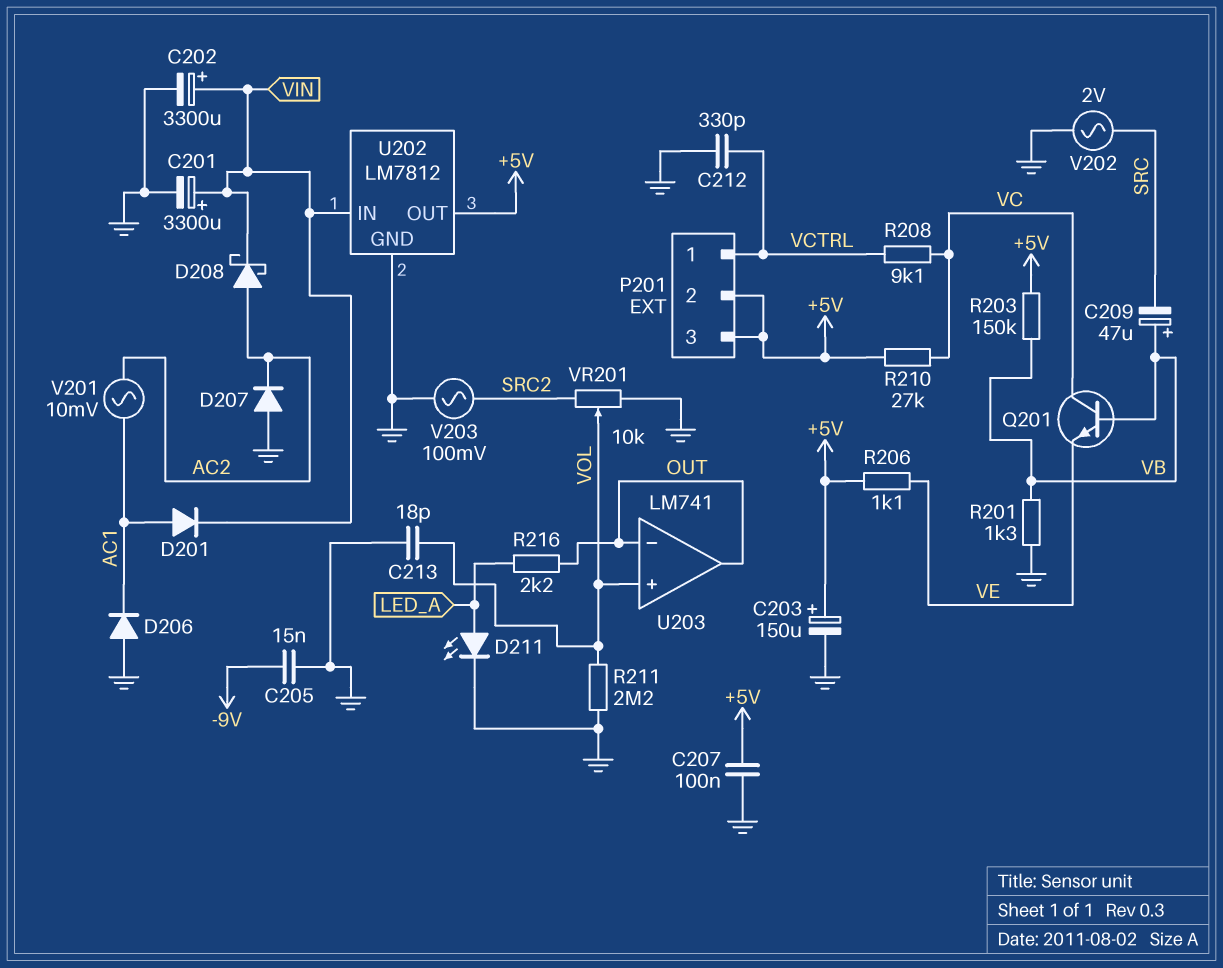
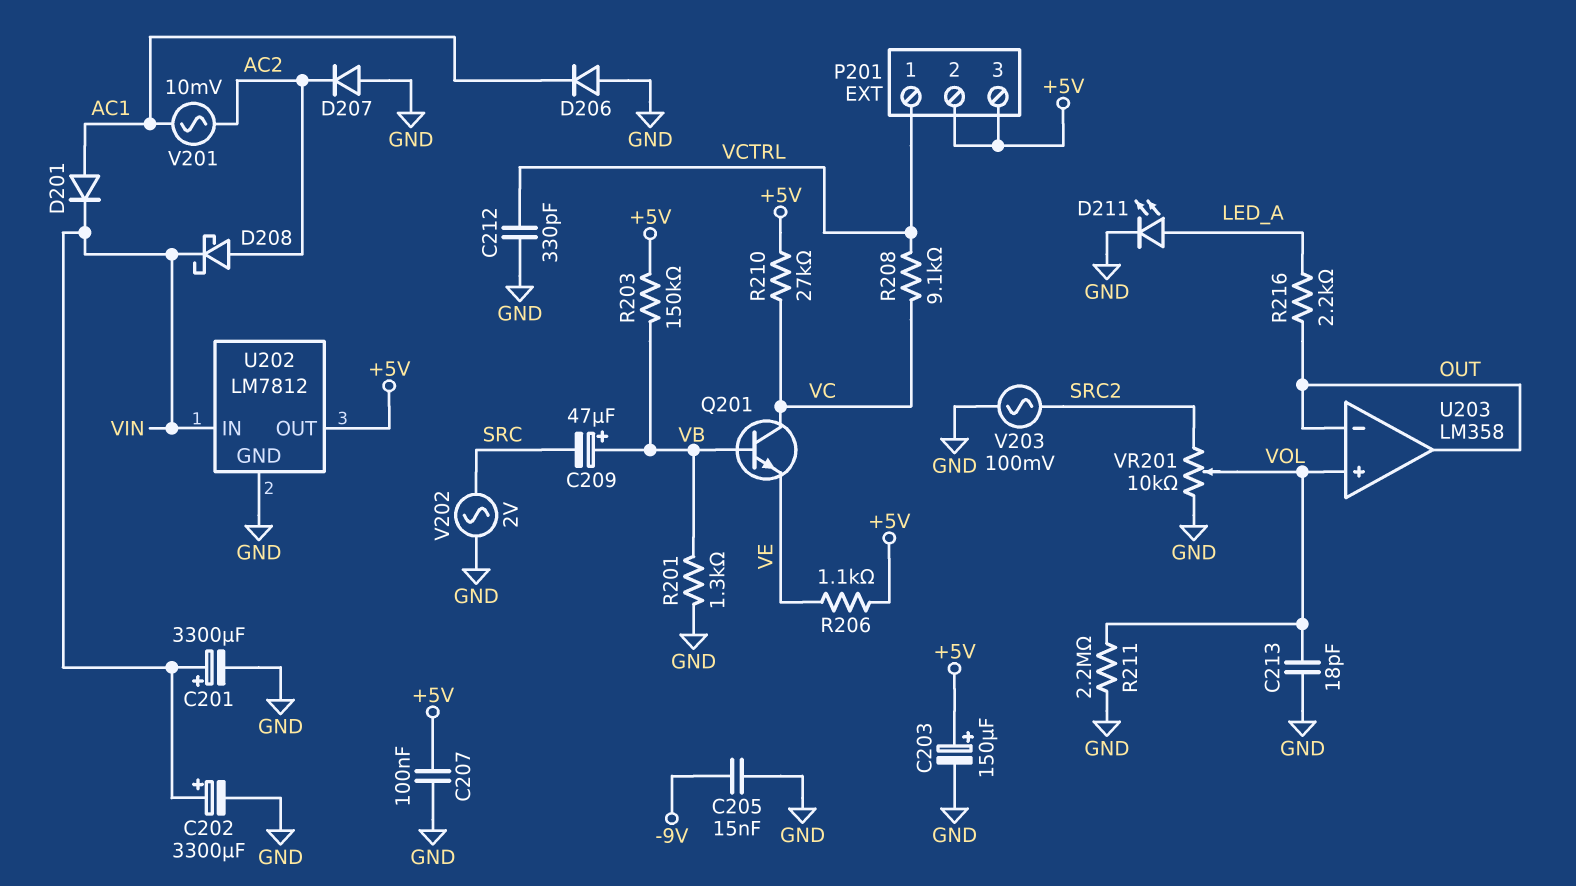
U203: LM741 -> LM358

